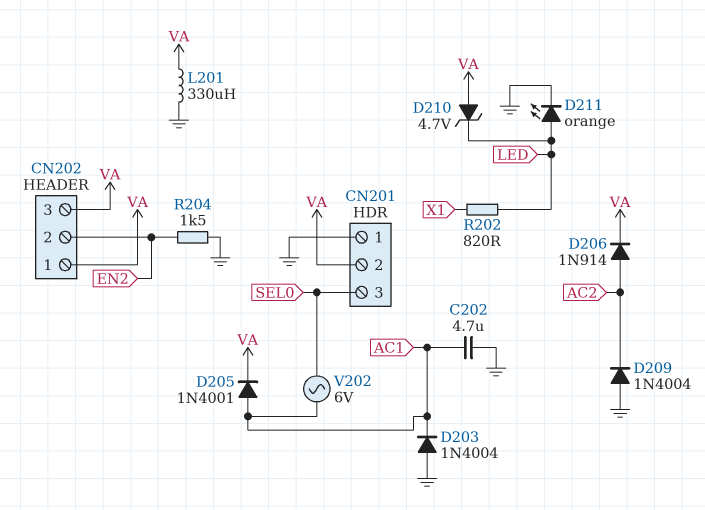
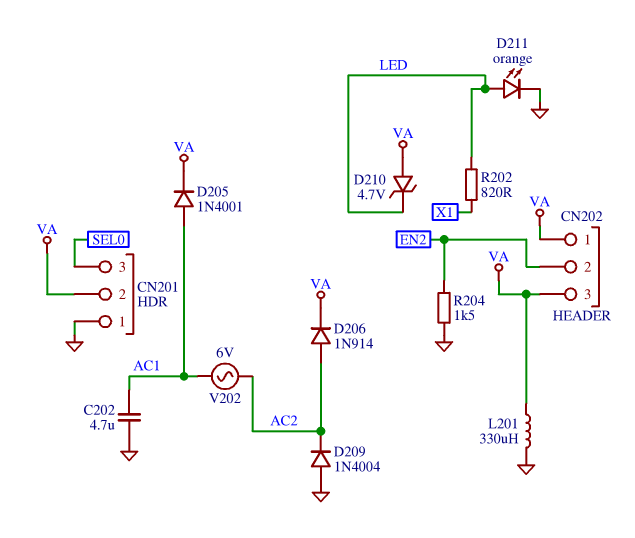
D203: diode 1N4004 (A GND, K AC1) -> none
V202: AC 6V (AC1, SEL0) -> AC 6V (AC1, AC2)

